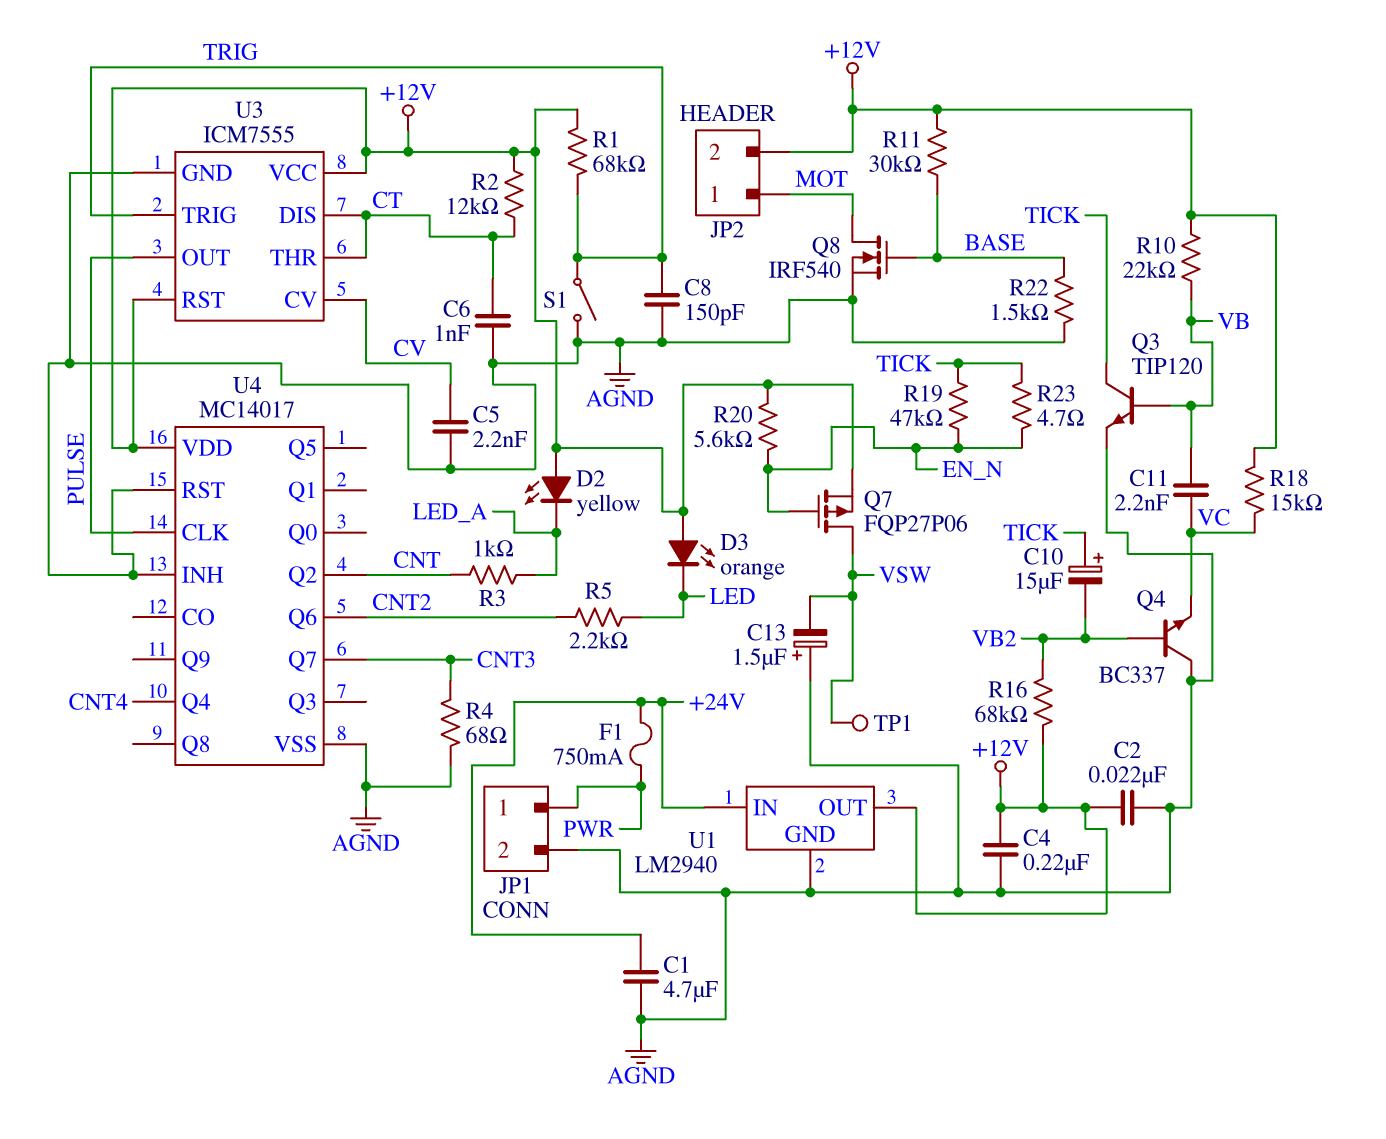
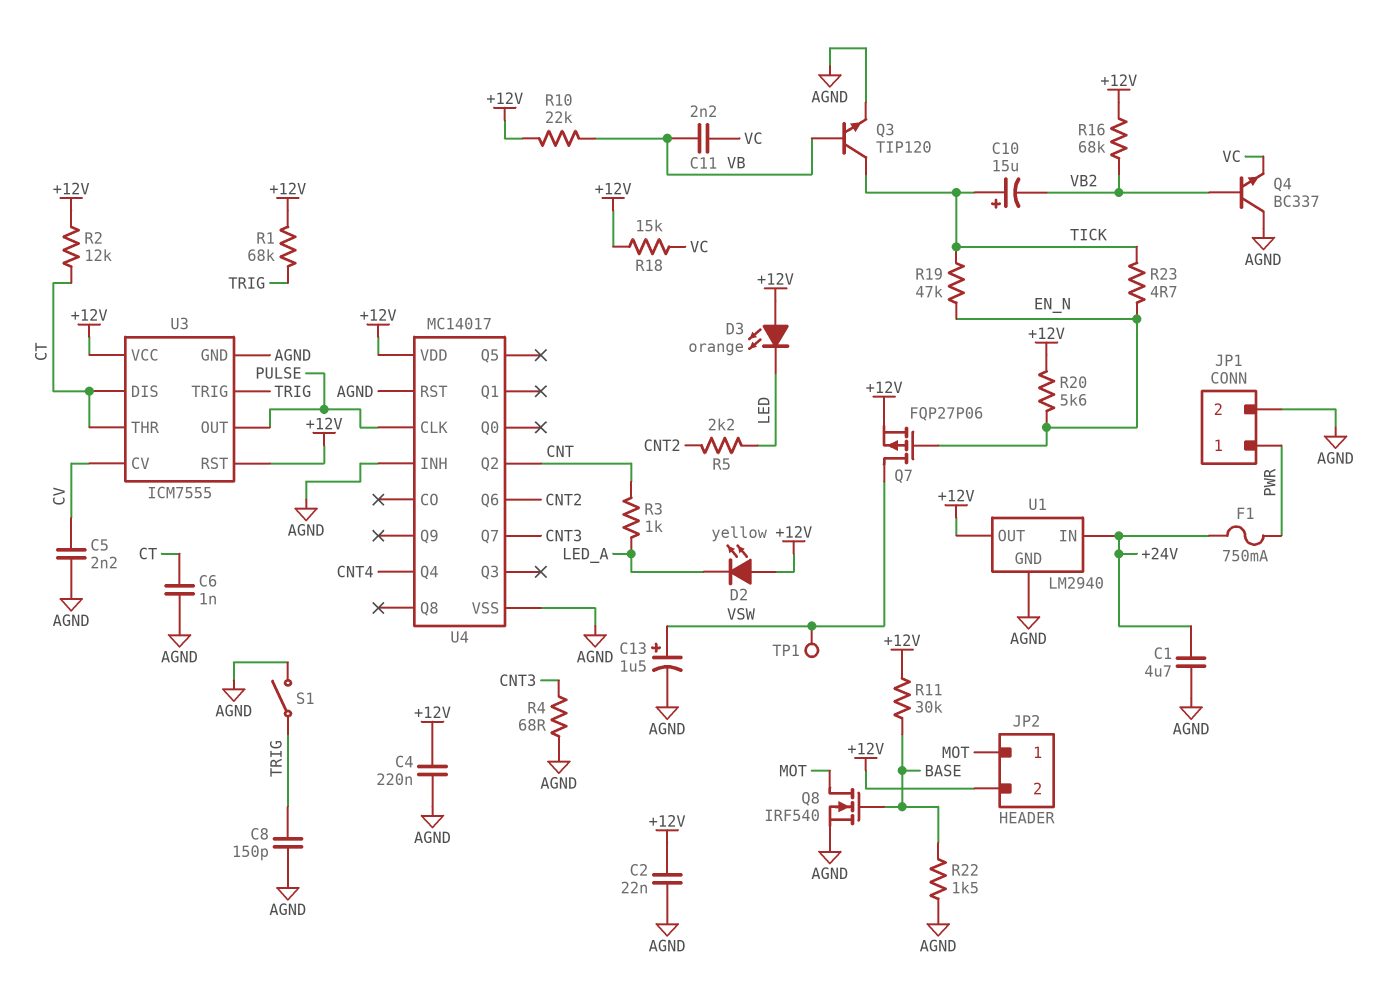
C13: 1.5uF (plus AGND, minus VSW) -> 1.5uF (plus VSW, minus AGND)

